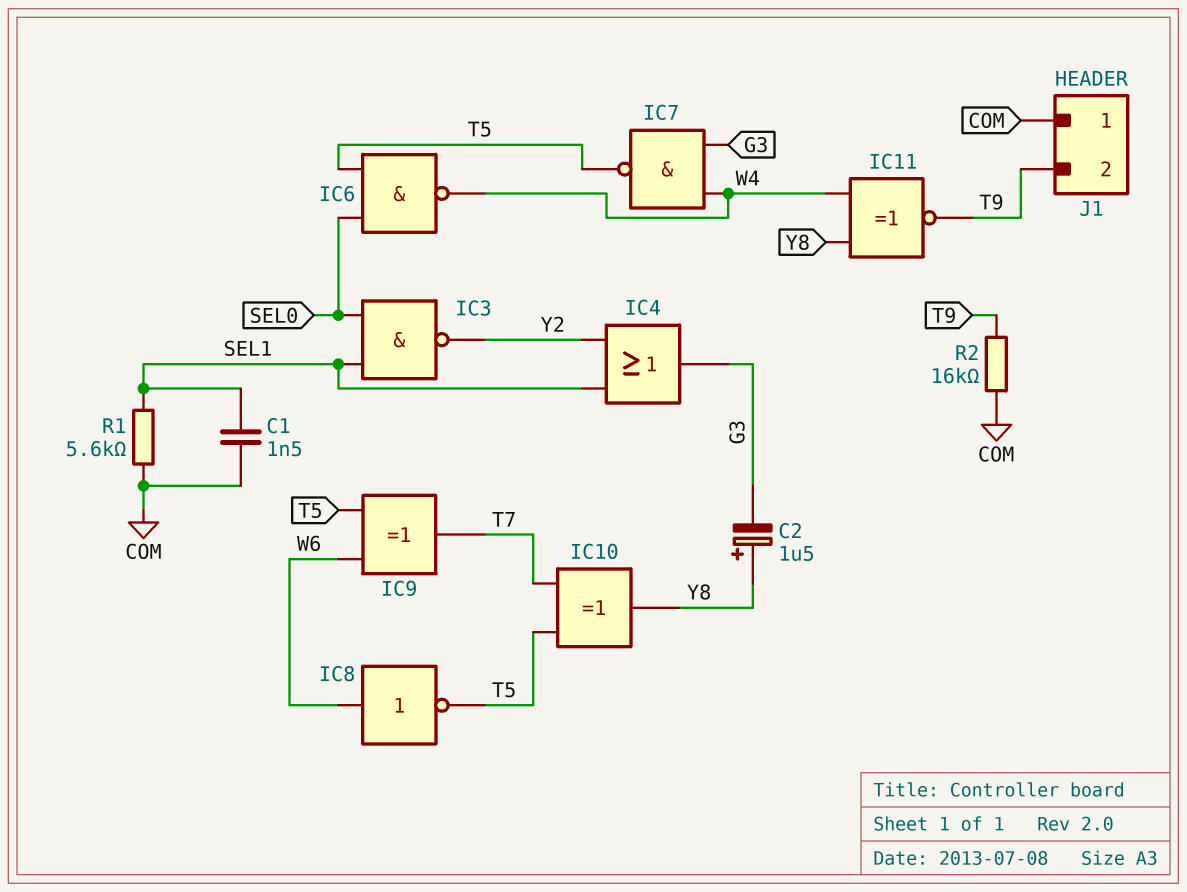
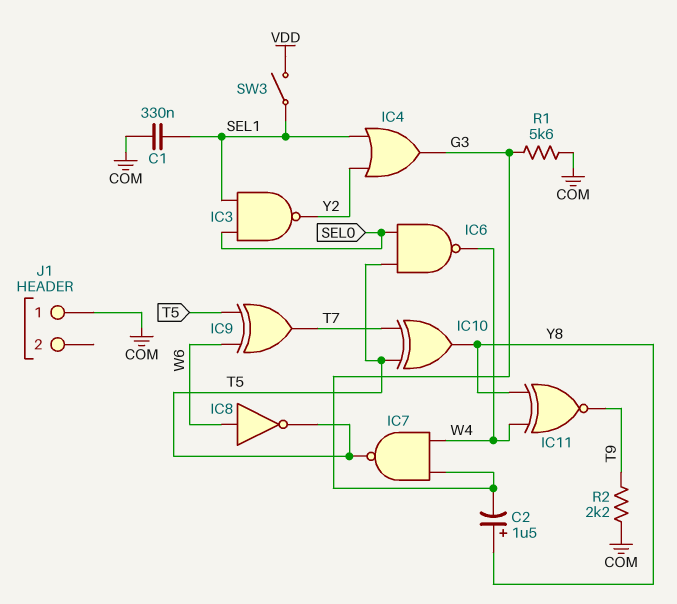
C1: 1.5nF (COM, SEL1) -> 330nF (COM, SEL1)
J1 pin 2: T9 -> none
R1: 5.6k (COM, SEL1) -> 5.6k (COM, G3)
R2: 16k (COM, T9) -> 2.2k (COM, T9)
SW3: none -> switch (SEL1, VDD)

